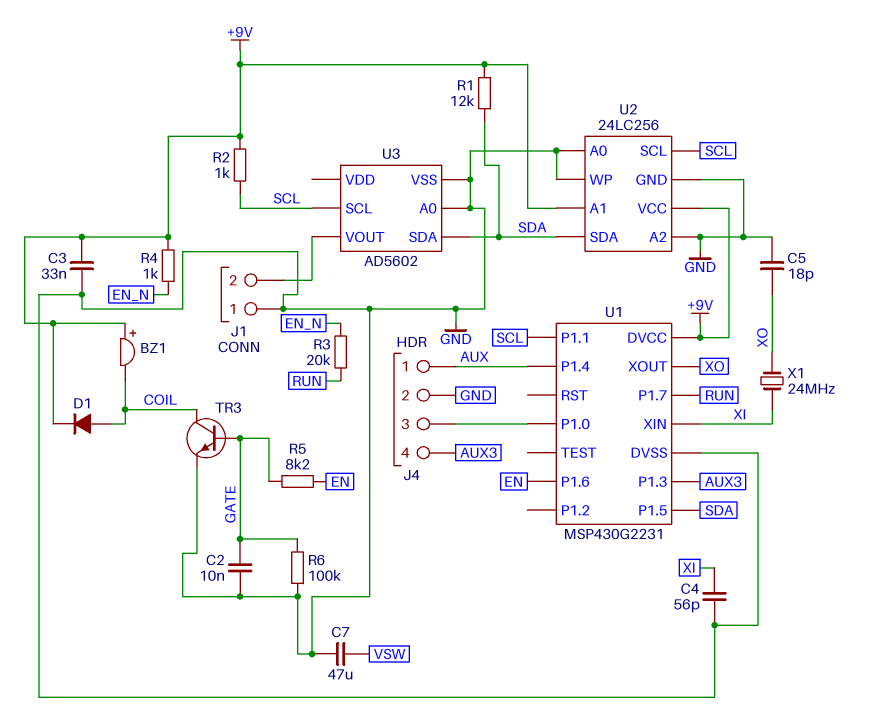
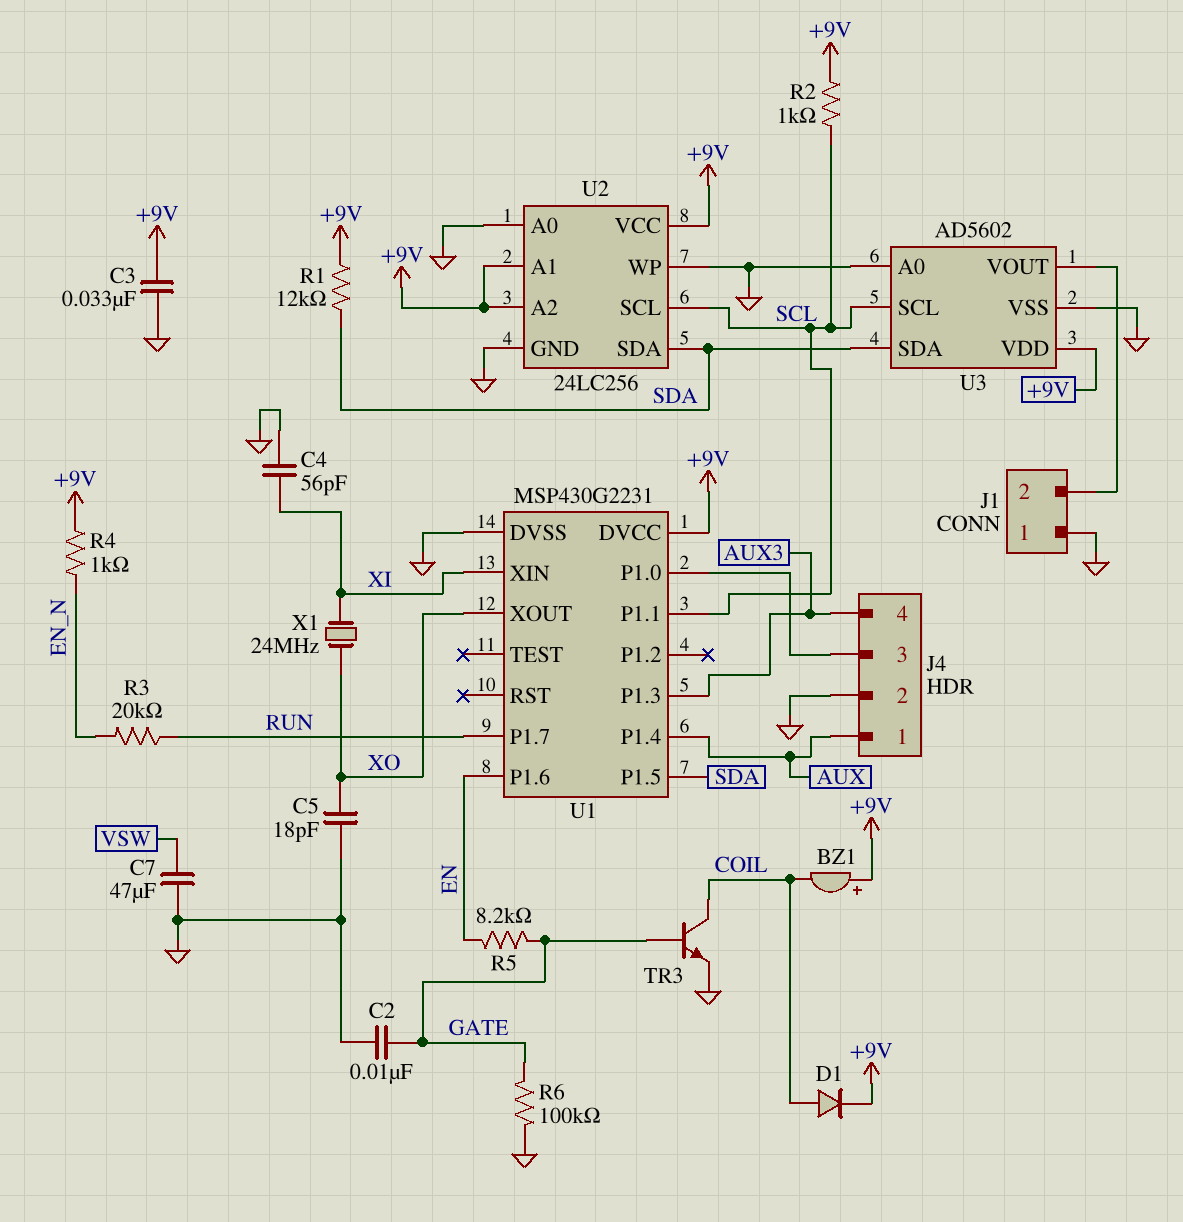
U2 pin A2: GND -> +9V
U3 pin VDD: none -> +9V

